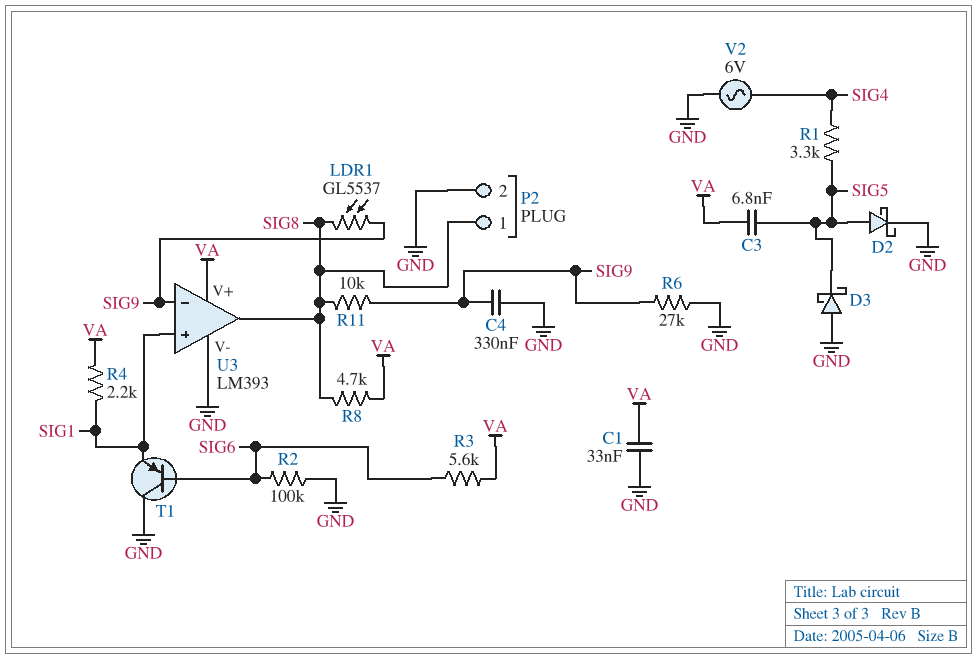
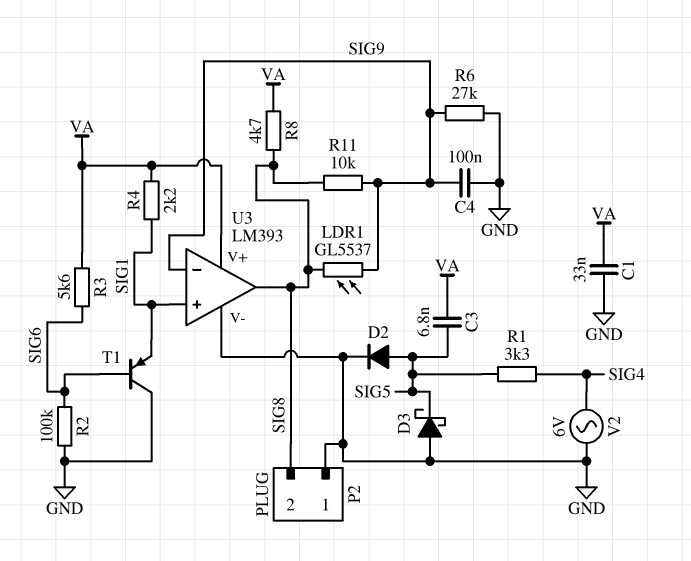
C4: 330nF (GND, SIG9) -> 100nF (GND, SIG9)
D2: schottky (A SIG5, K GND) -> diode (A SIG5, K GND)
P2 pin 1: SIG8 -> GND
P2 pin 2: GND -> SIG8

